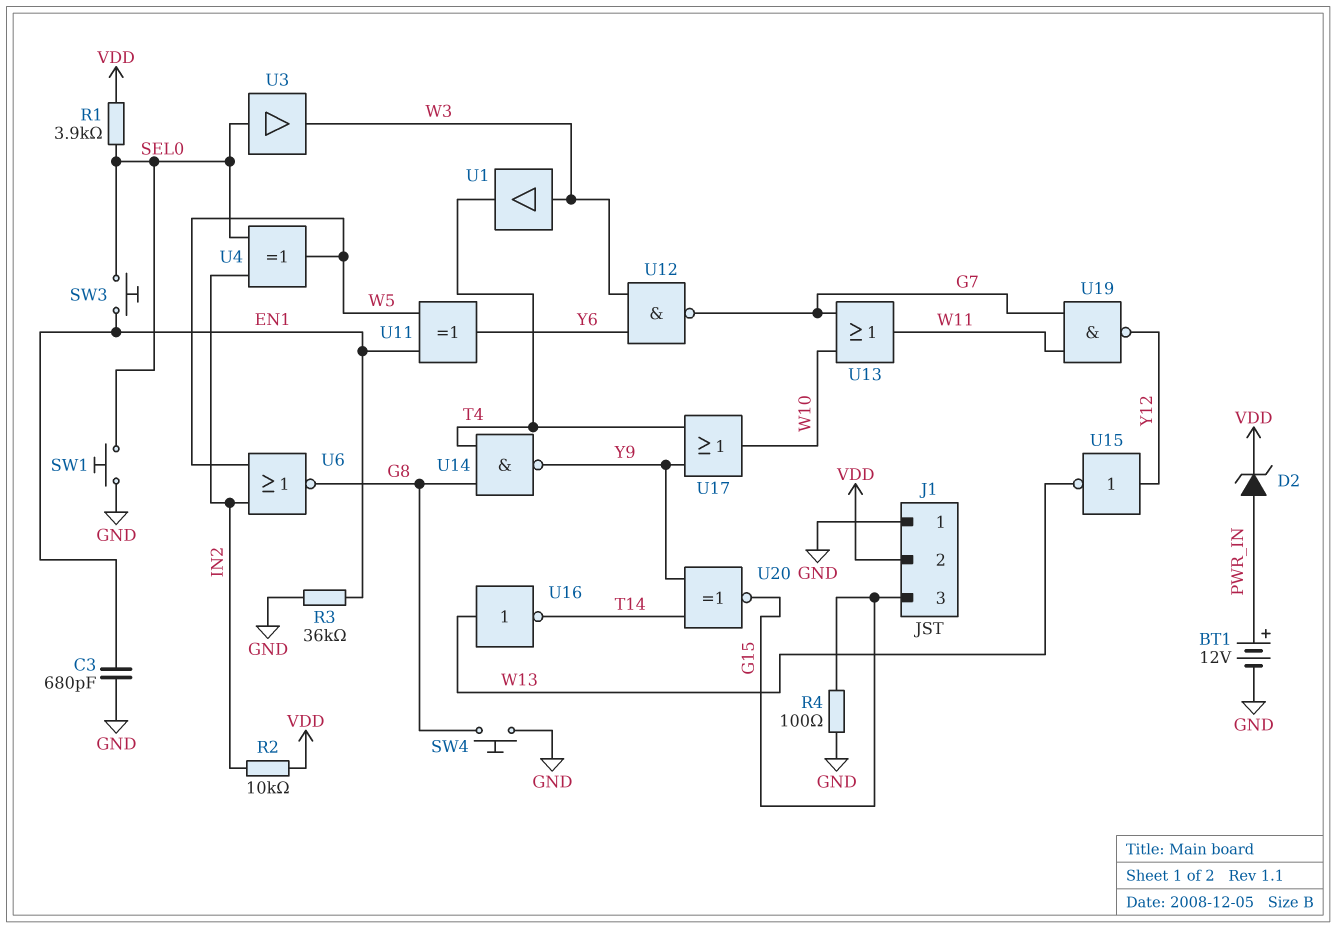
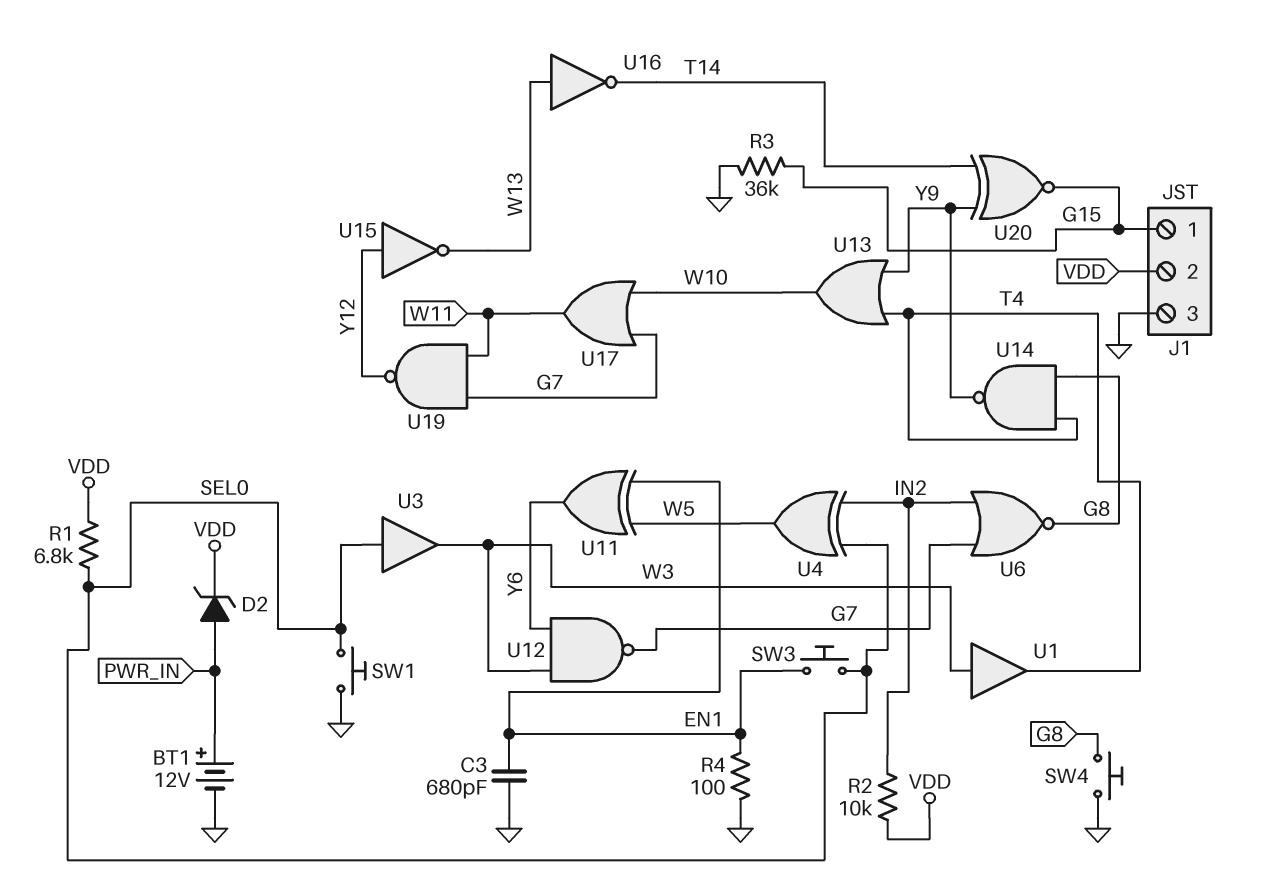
J1 pin 1: GND -> G15
J1 pin 3: G15 -> GND
R1: 3.9k (SEL0, VDD) -> 6.8k (SEL0, VDD)
R3: 36k (EN1, GND) -> 36k (G15, GND)
R4: 100 (G15, GND) -> 100 (EN1, GND)
U6: NOR (in IN2, in W5, out G8) -> NOR (in G7, in IN2, out G8)
U13: OR (in G7, in W10, out W11) -> OR (in T4, in Y9, out W10)
U17: OR (in T4, in Y9, out W10) -> OR (in G7, in W10, out W11)

